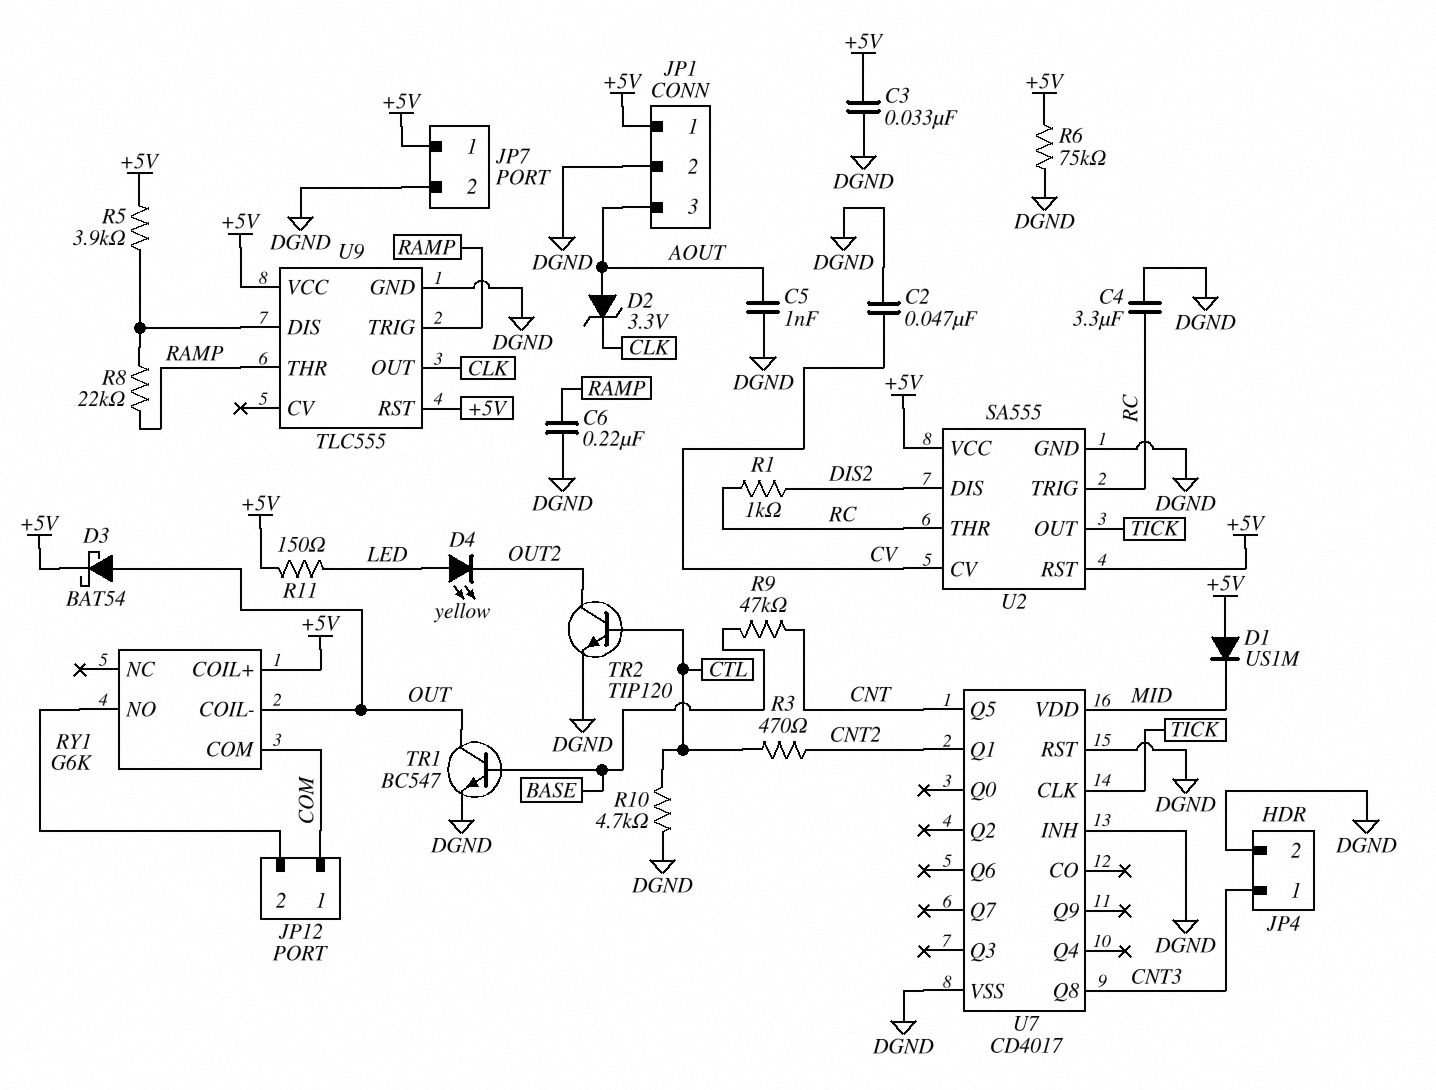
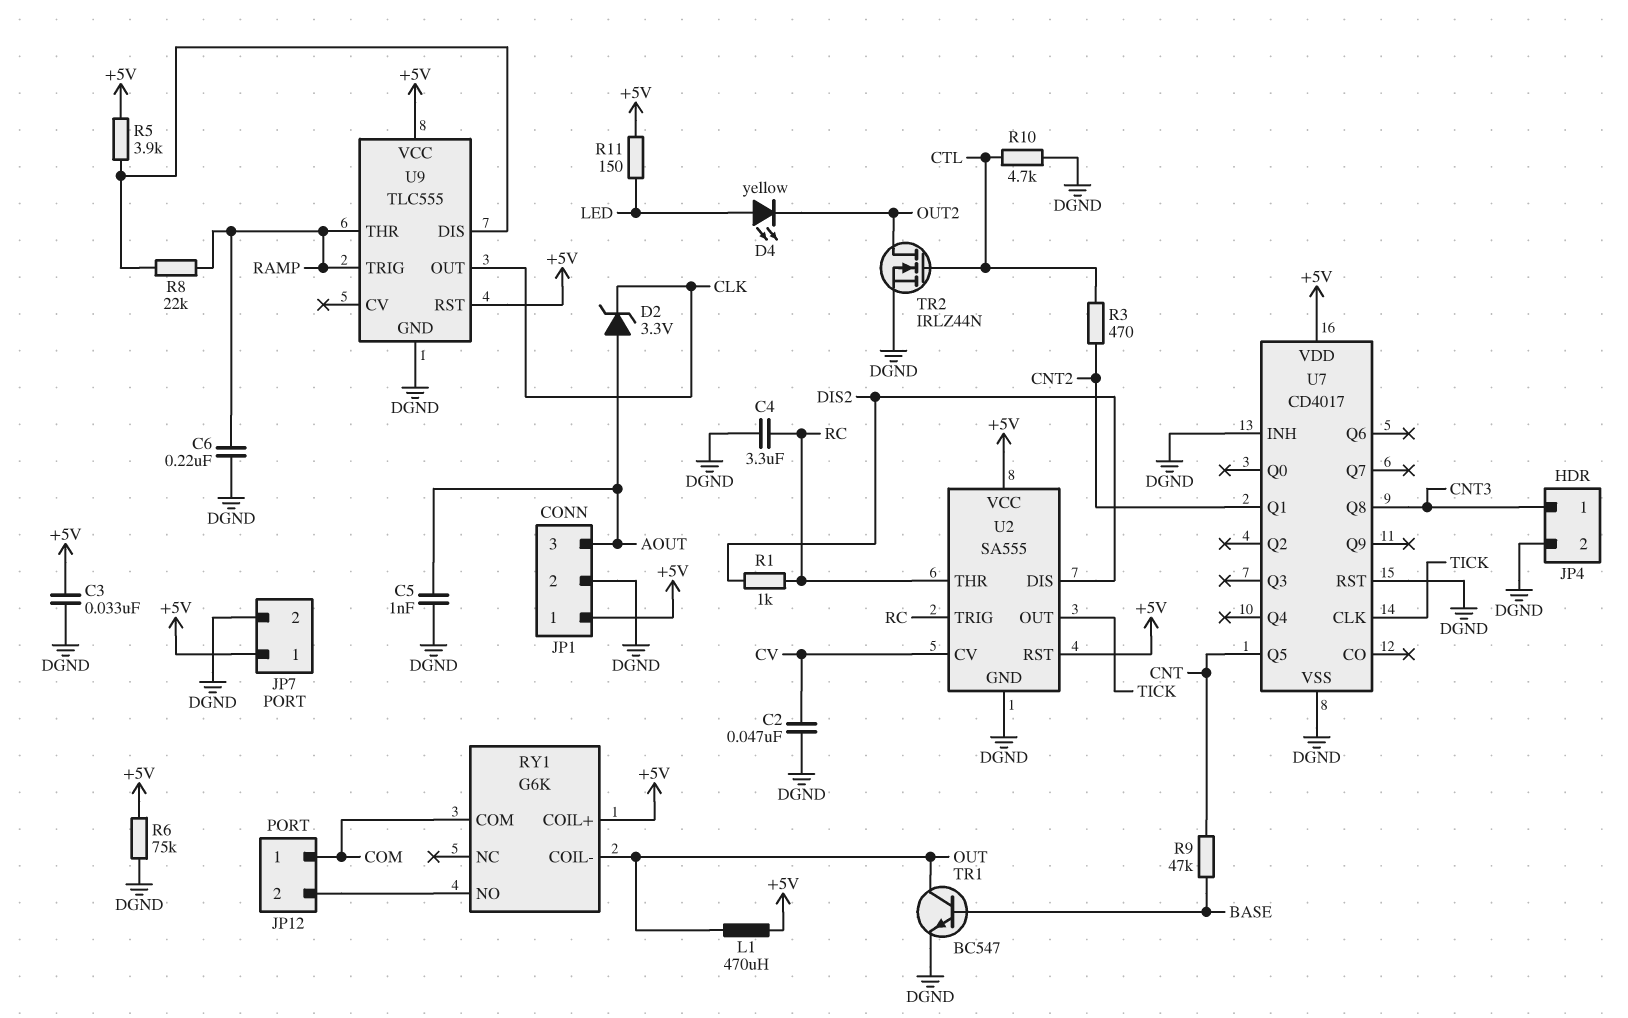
D1: diode US1M (A +5V, K MID) -> none
D3: schottky BAT54 (A OUT, K +5V) -> none
L1: none -> 470uH (+5V, OUT)
TR2: NPN TIP120 (B CTL, C OUT2, E DGND) -> NMOS IRLZ44N (G CTL, D OUT2, S DGND)
U7 pin VDD: MID -> +5V

